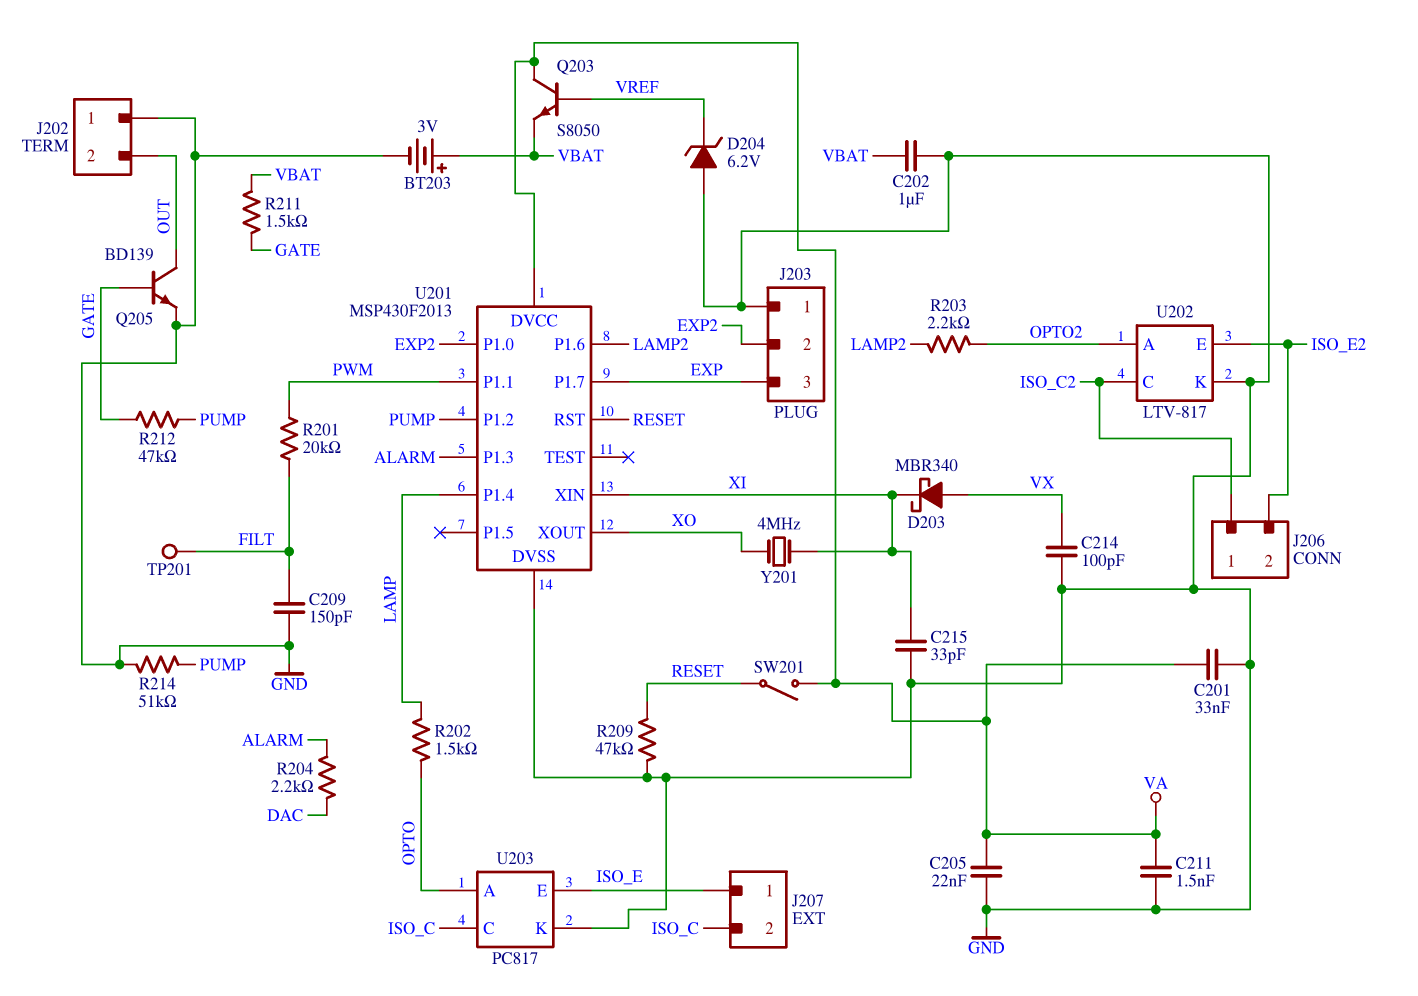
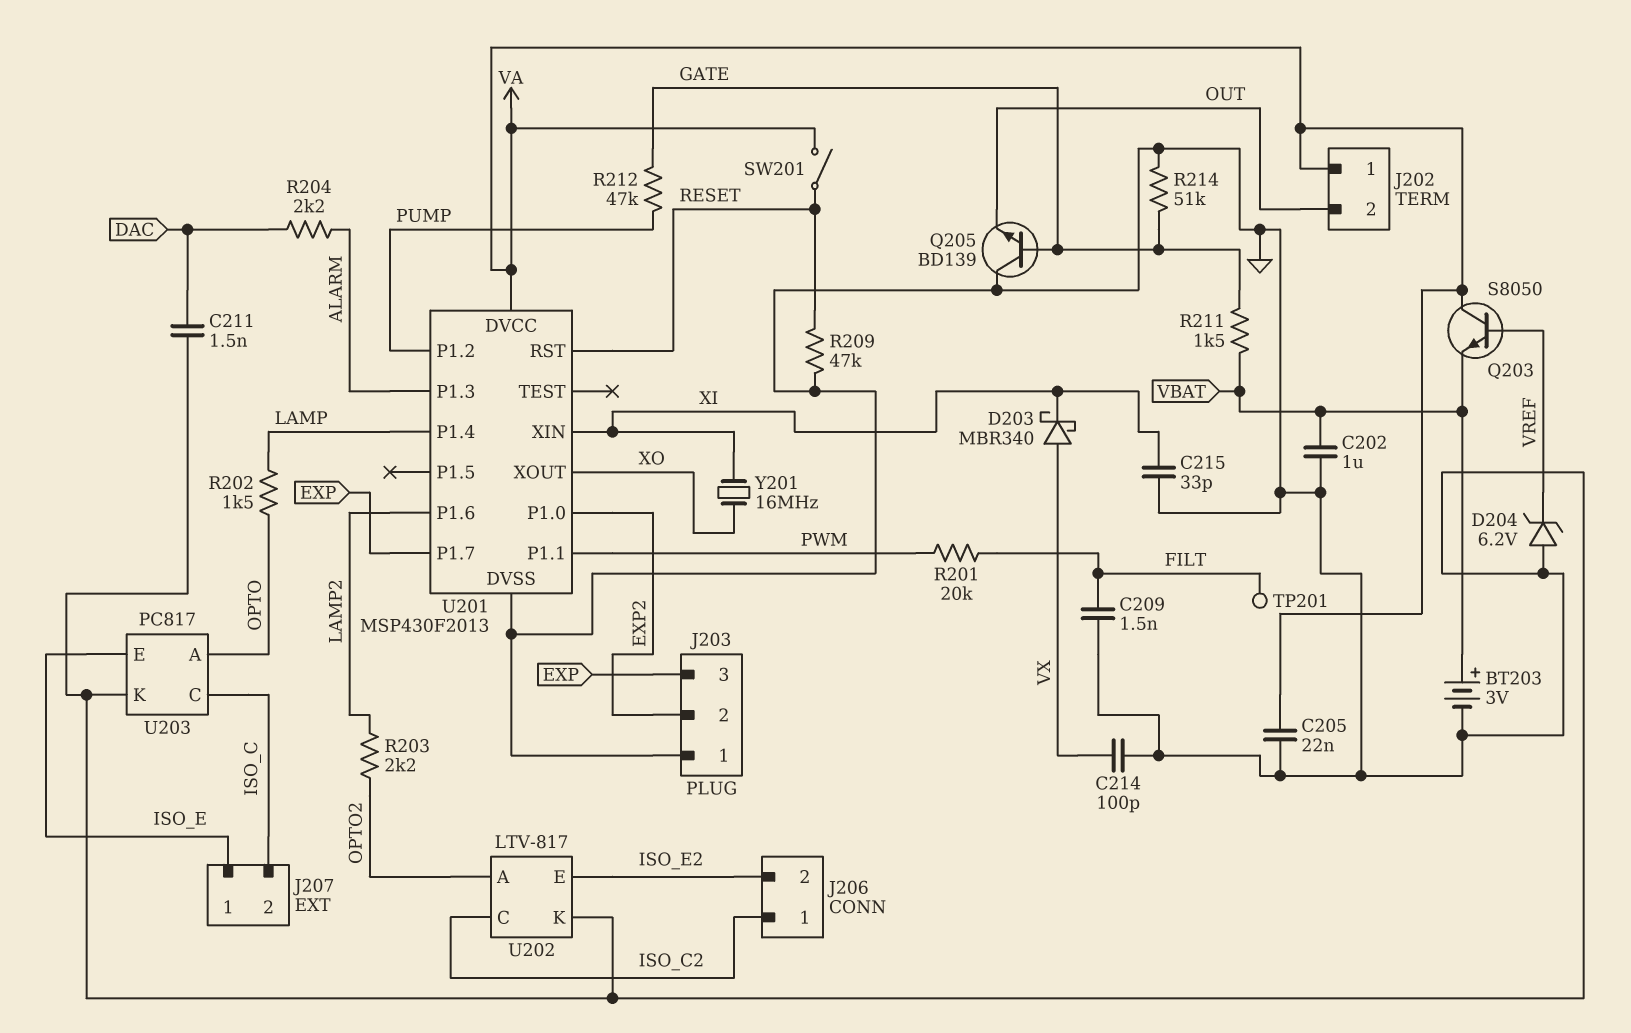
C201: 33nF (GND, VA) -> none
C209: 150pF (FILT, GND) -> 1.5nF (FILT, GND)
C211: 1.5nF (GND, VA) -> 1.5nF (DAC, GND)
J202 pin 1: GND -> VA
Q205: NPN BD139 (B GATE, C OUT, E GND) -> NPN BD139 (B GATE, C GND, E OUT)
R214: 51k (GND, PUMP) -> 51k (GATE, GND)
Y201: 4MHz (XI, XO) -> 16MHz (XI, XO)

